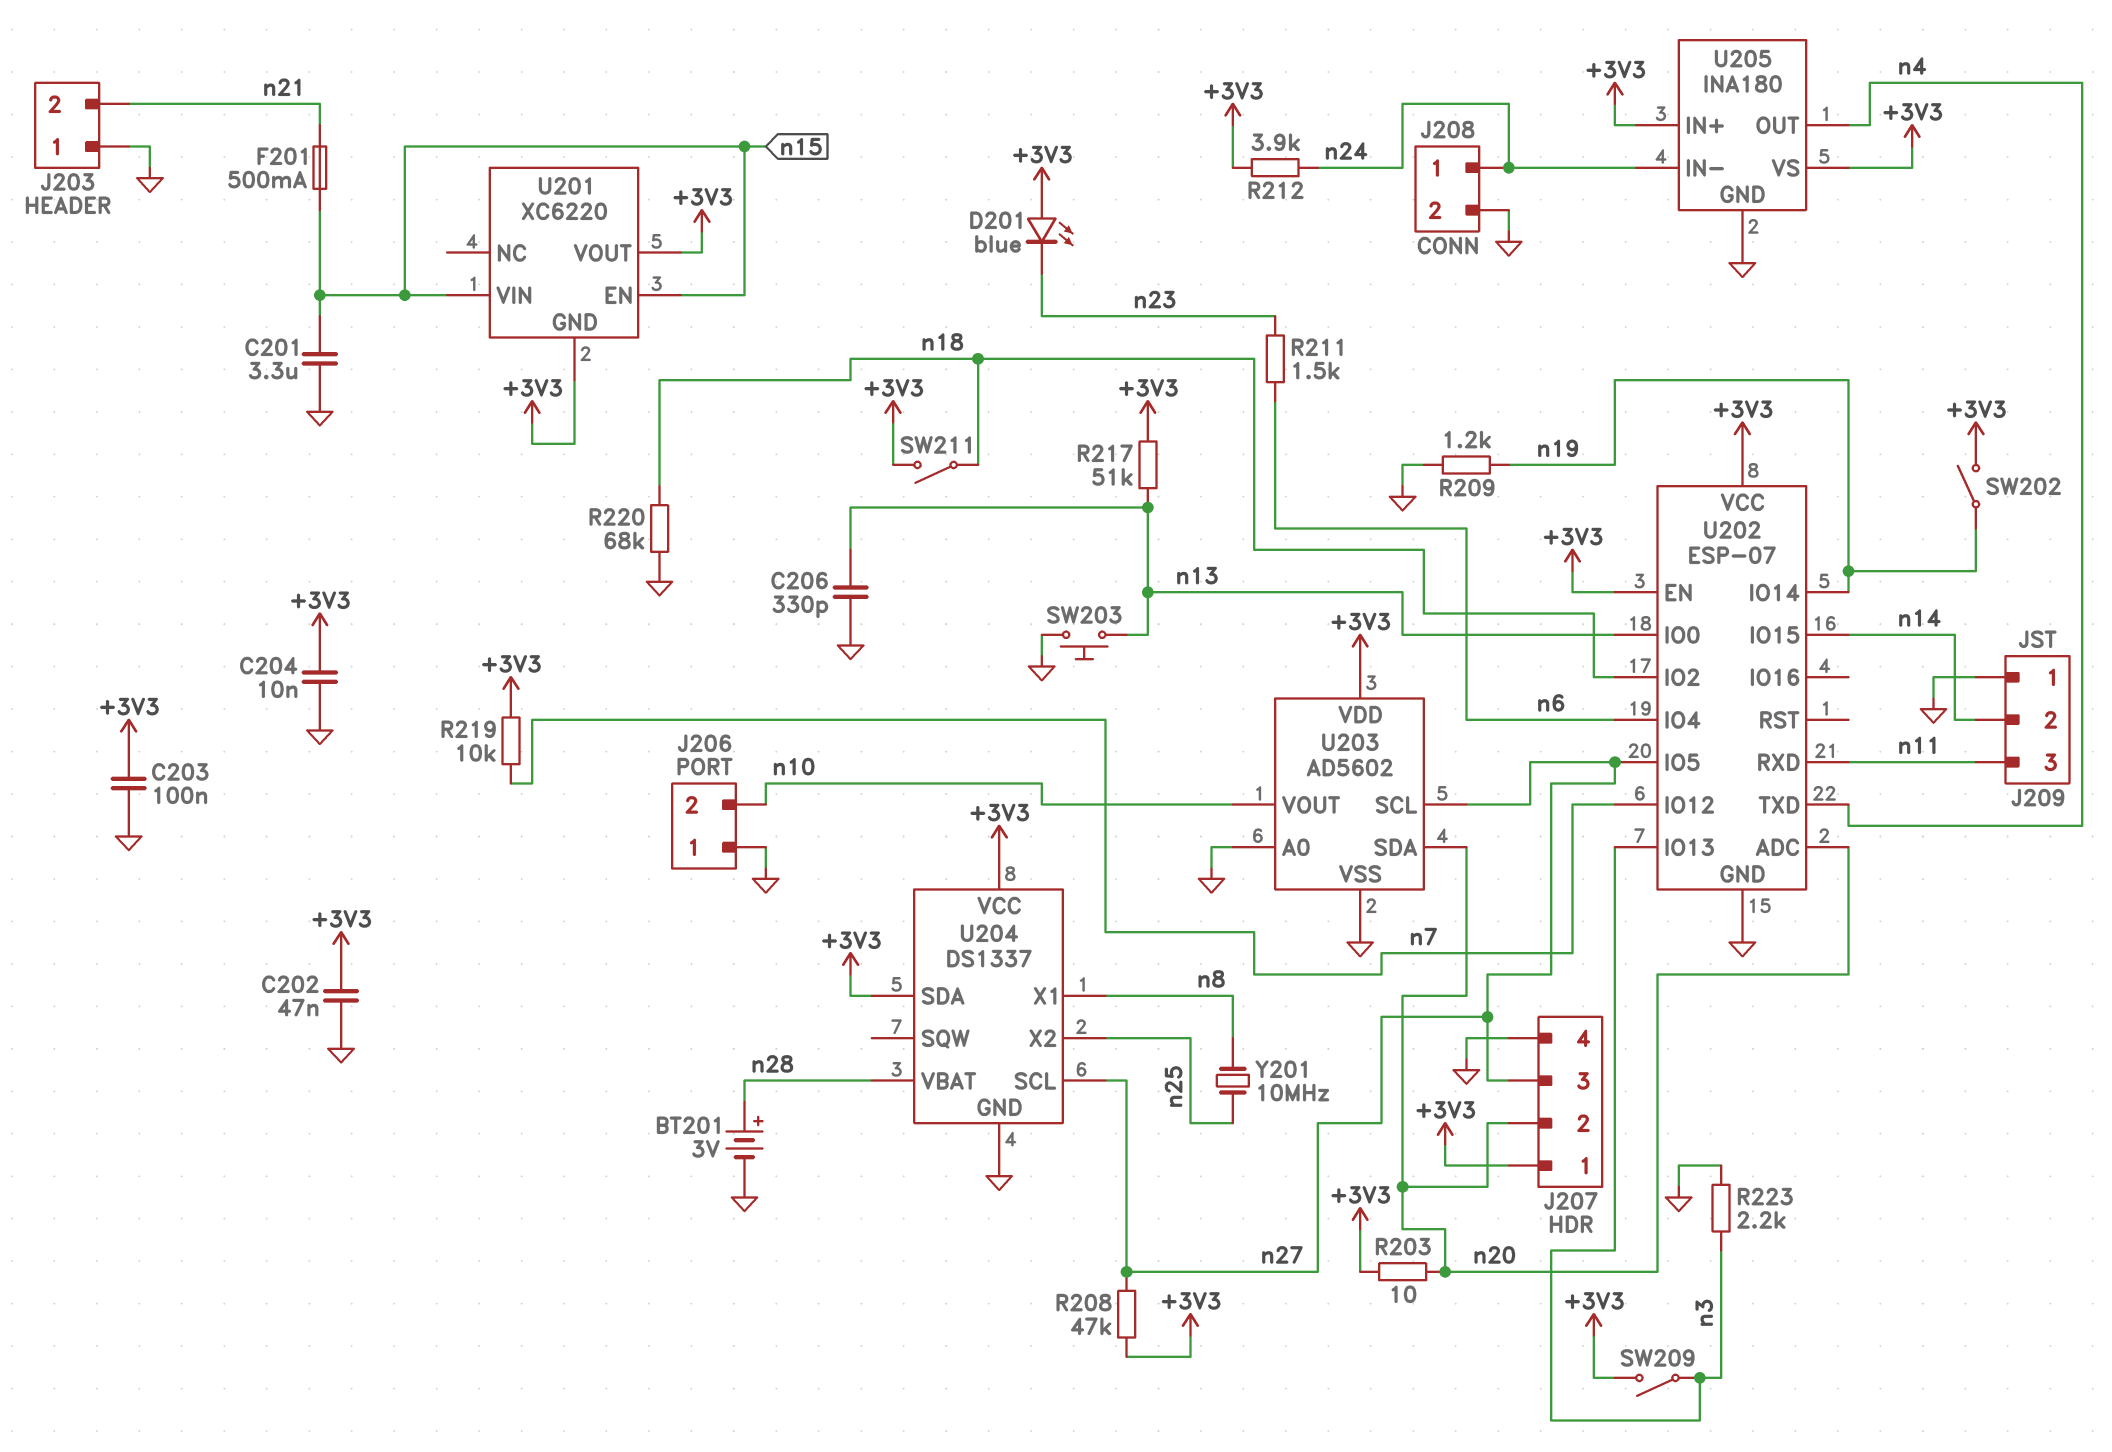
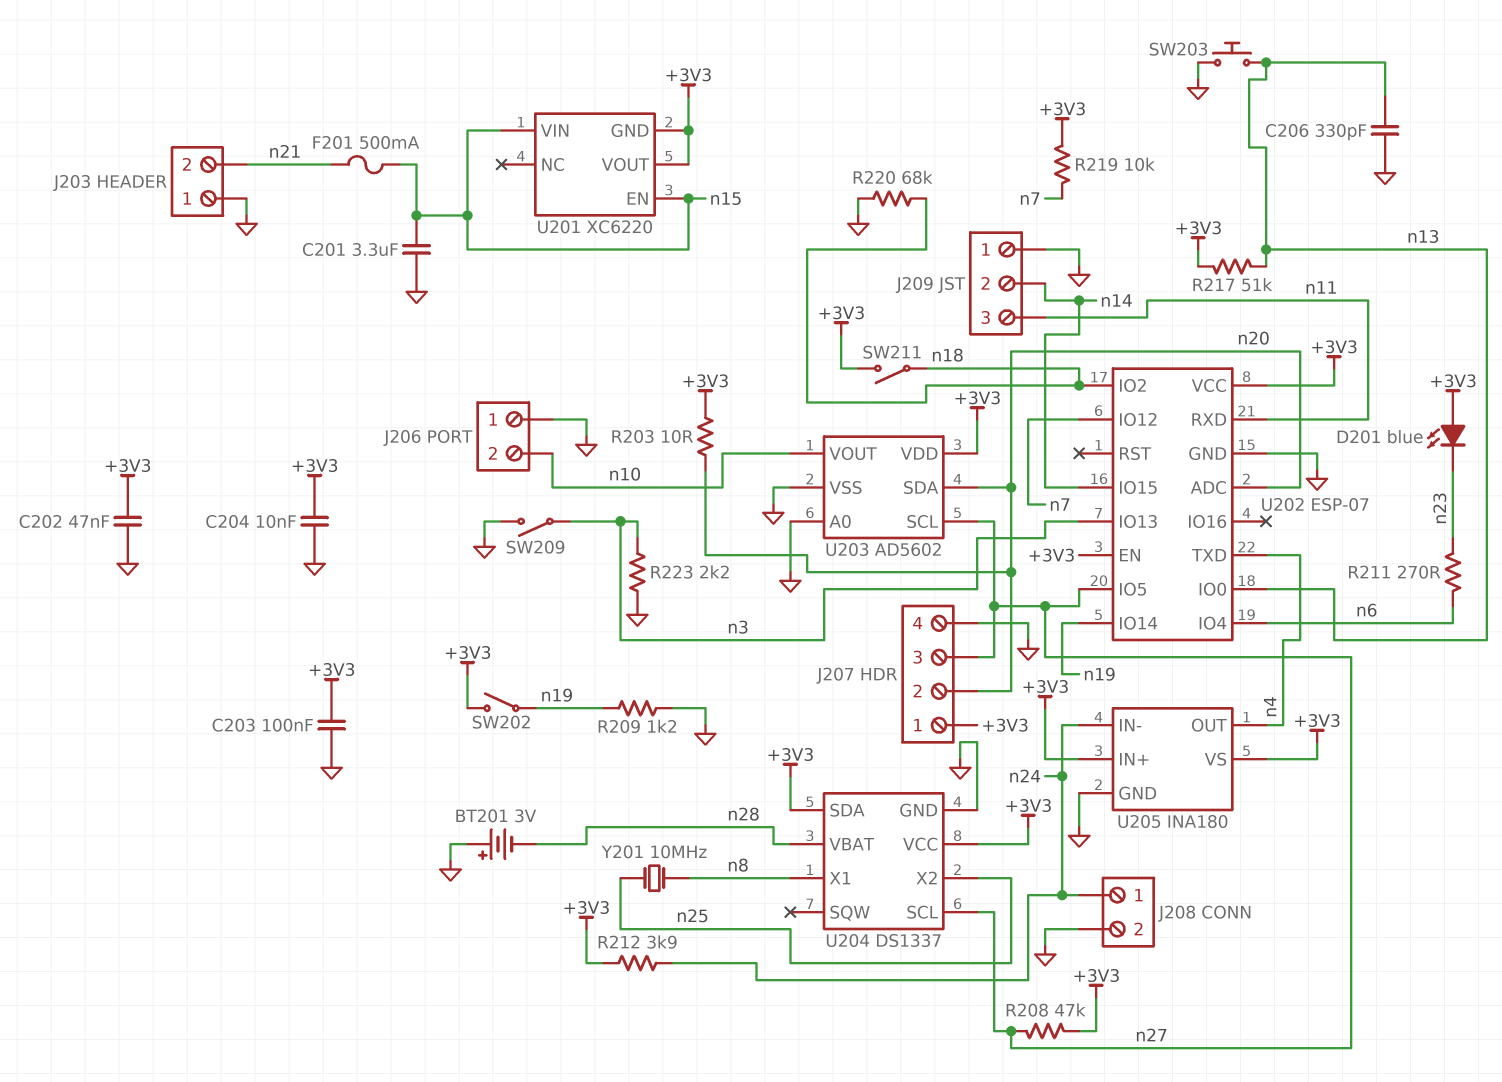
BT201: 3V (plus n28, minus GND) -> 3V (plus GND, minus n28)
R211: 1.5k (n6, n23) -> 270 (n6, n23)
SW209: switch (+3V3, n3) -> switch (GND, n3)

